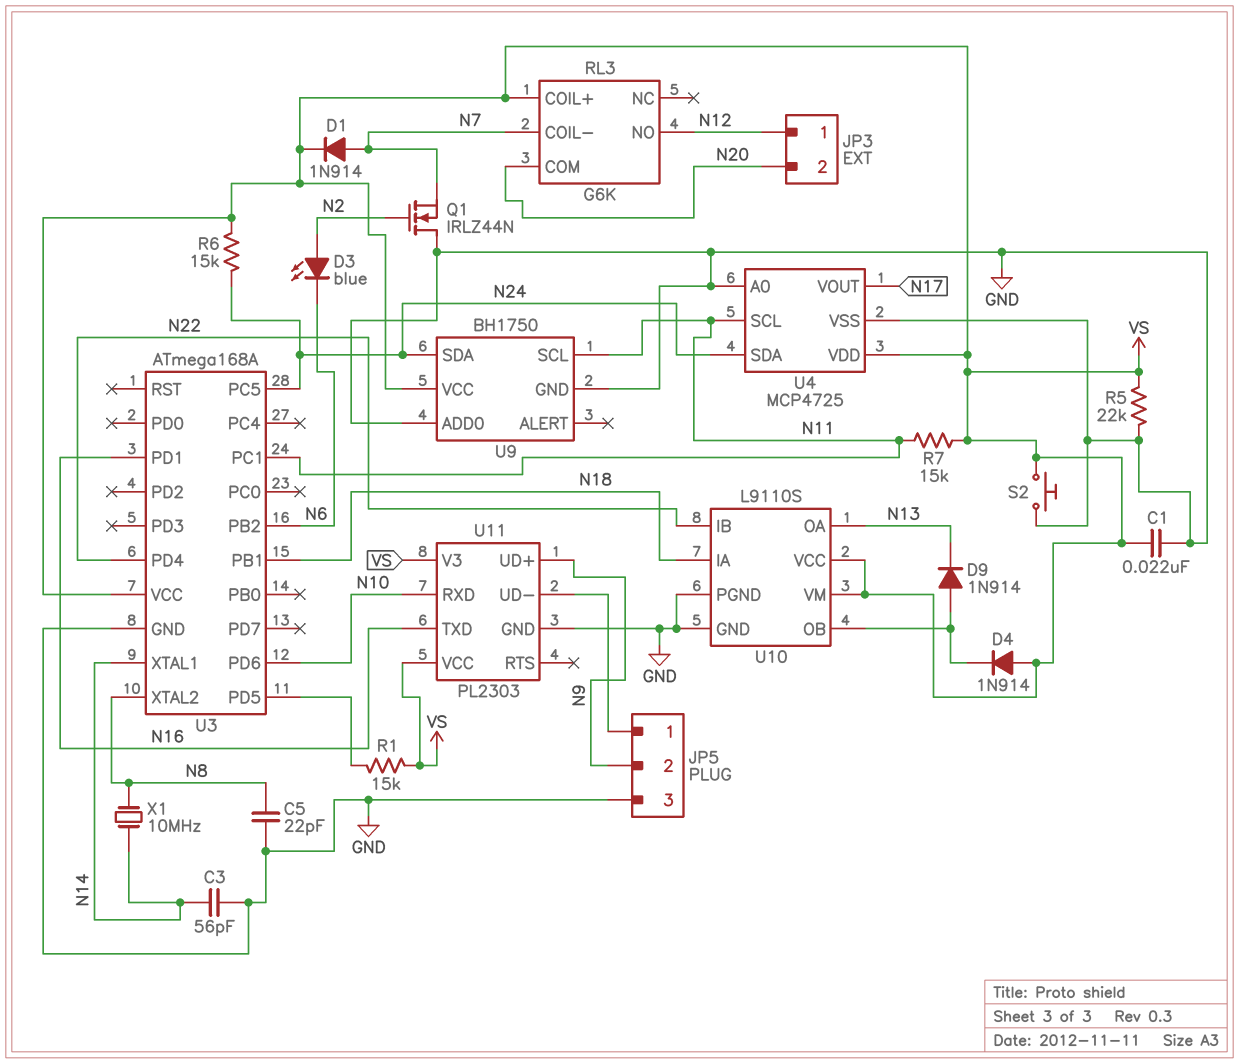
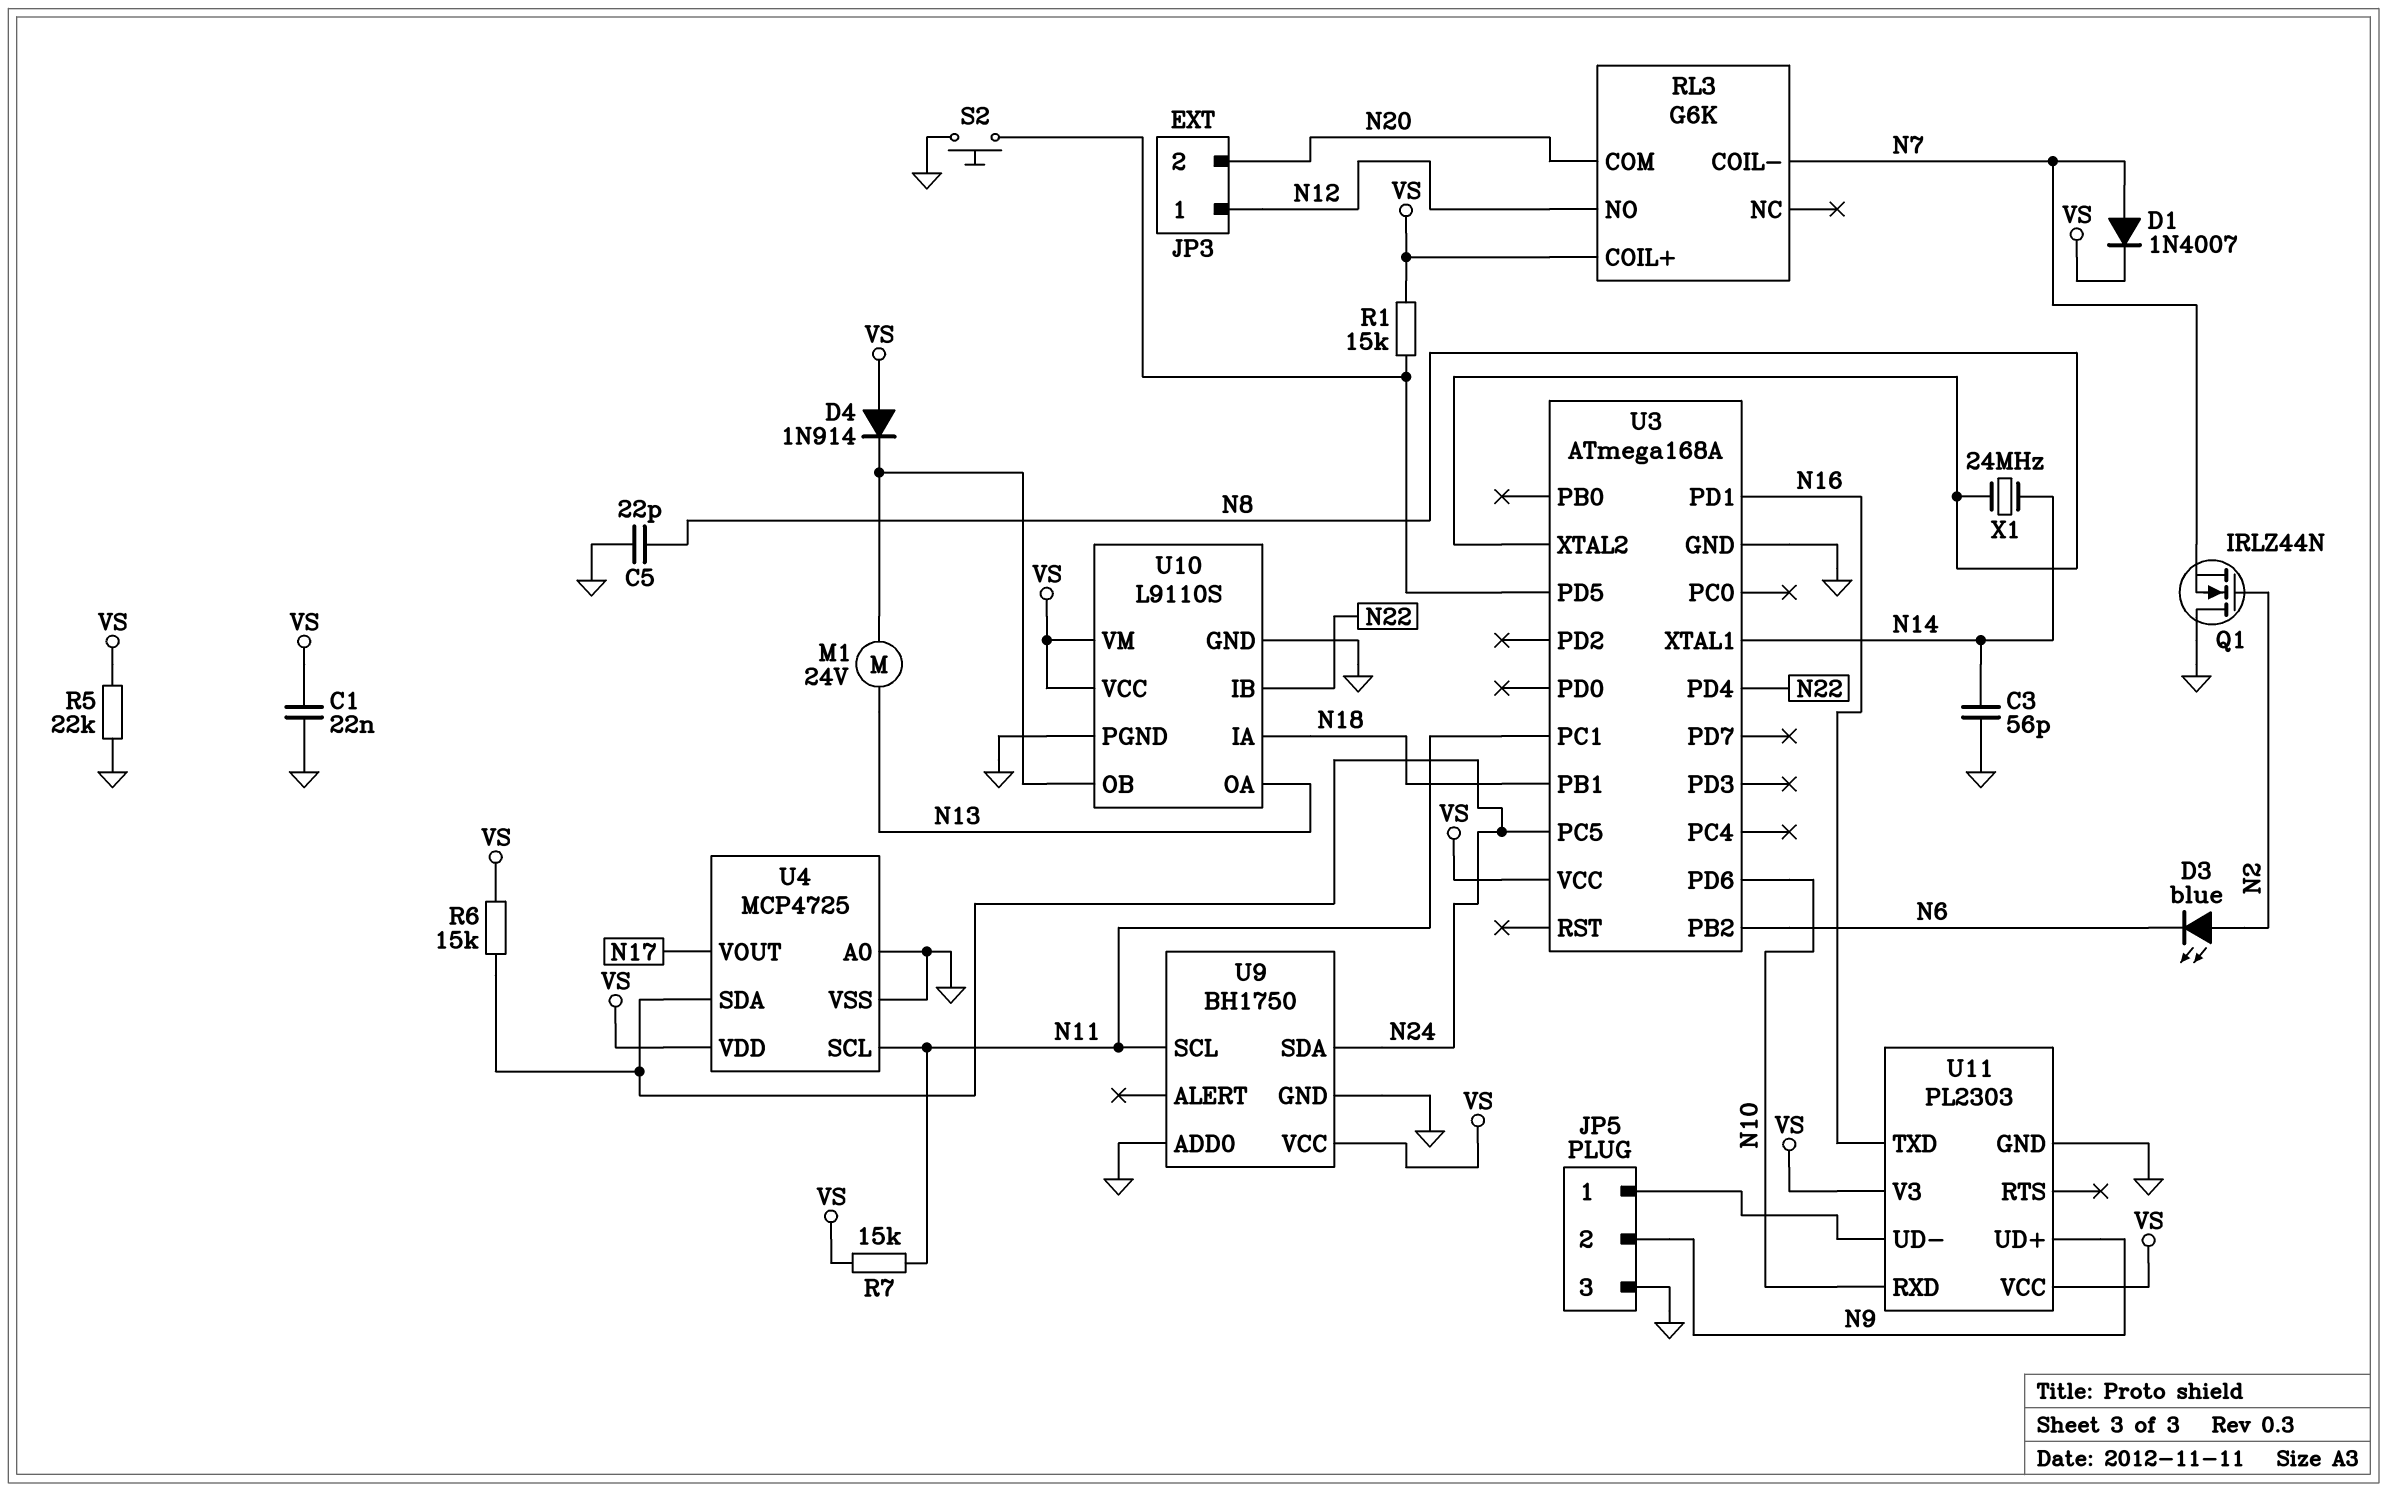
D1: diode 1N914 (A N7, K VS) -> diode 1N4007 (A N7, K VS)
D9: diode 1N914 (A U10/OB, K N13) -> none
M1: none -> motor 24V (N13, U10/OB)
S2: button (GND, VS) -> button (GND, U3/PD5)
X1: 10MHz (N8, N14) -> 24MHz (N8, N14)

